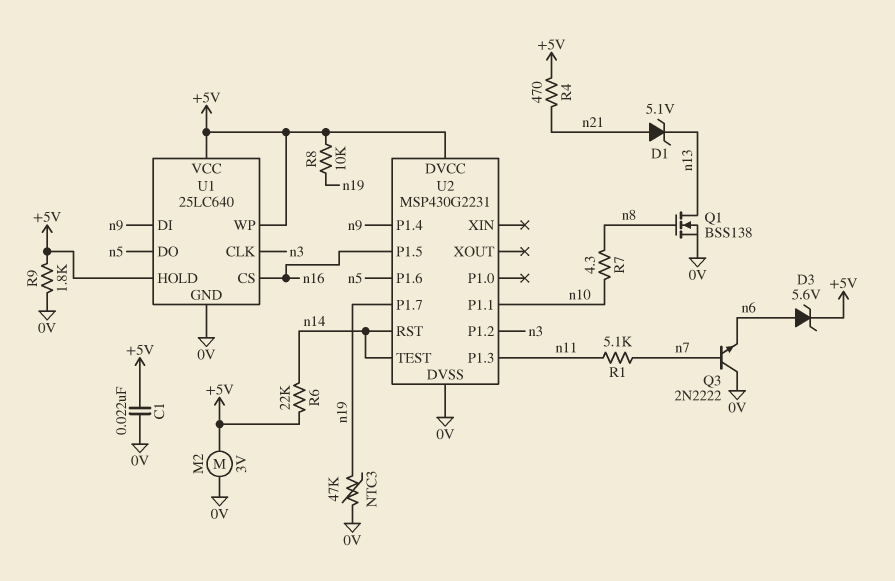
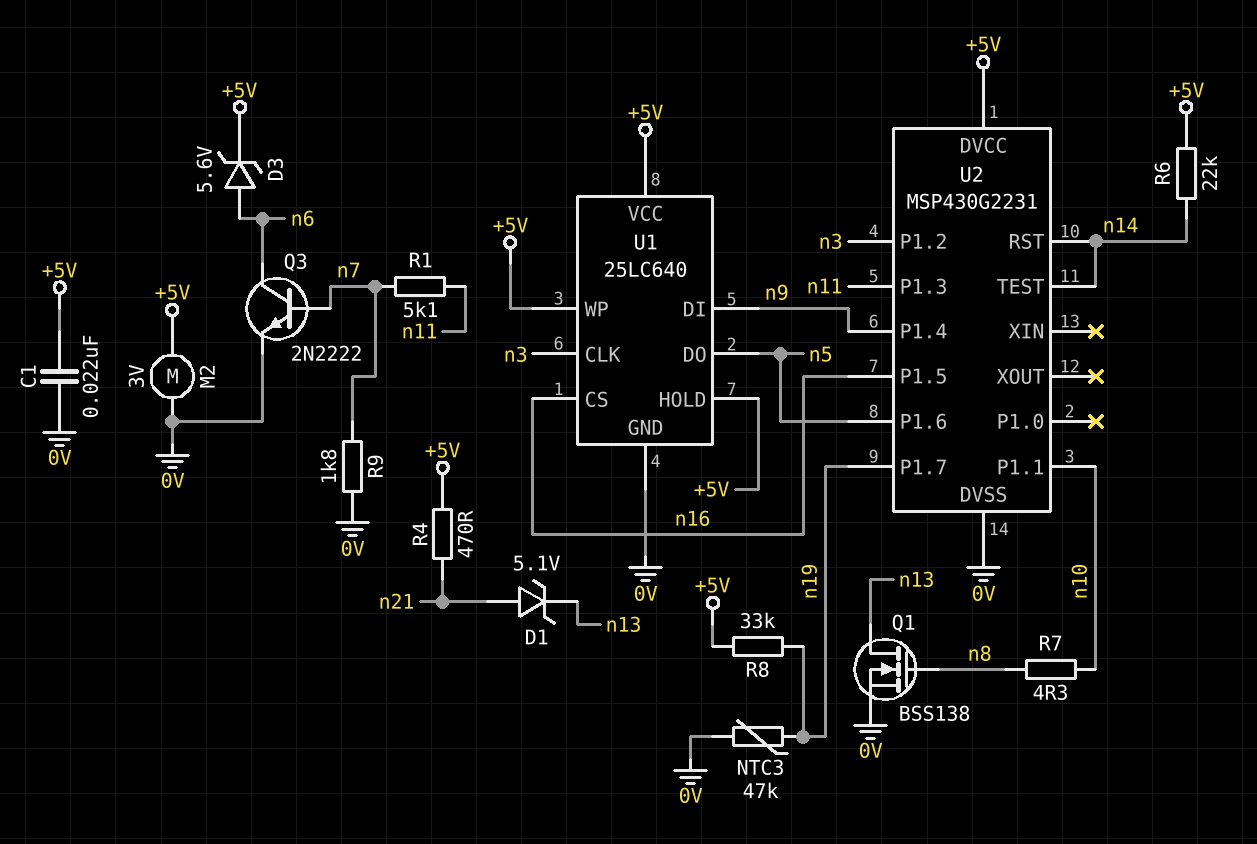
Q3: NPN 2N2222 (B n7, C 0V, E n6) -> NPN 2N2222 (B n7, C n6, E 0V)
R8: 10k (+5V, n19) -> 33k (+5V, n19)
R9: 1.8k (+5V, 0V) -> 1.8k (0V, n7)

